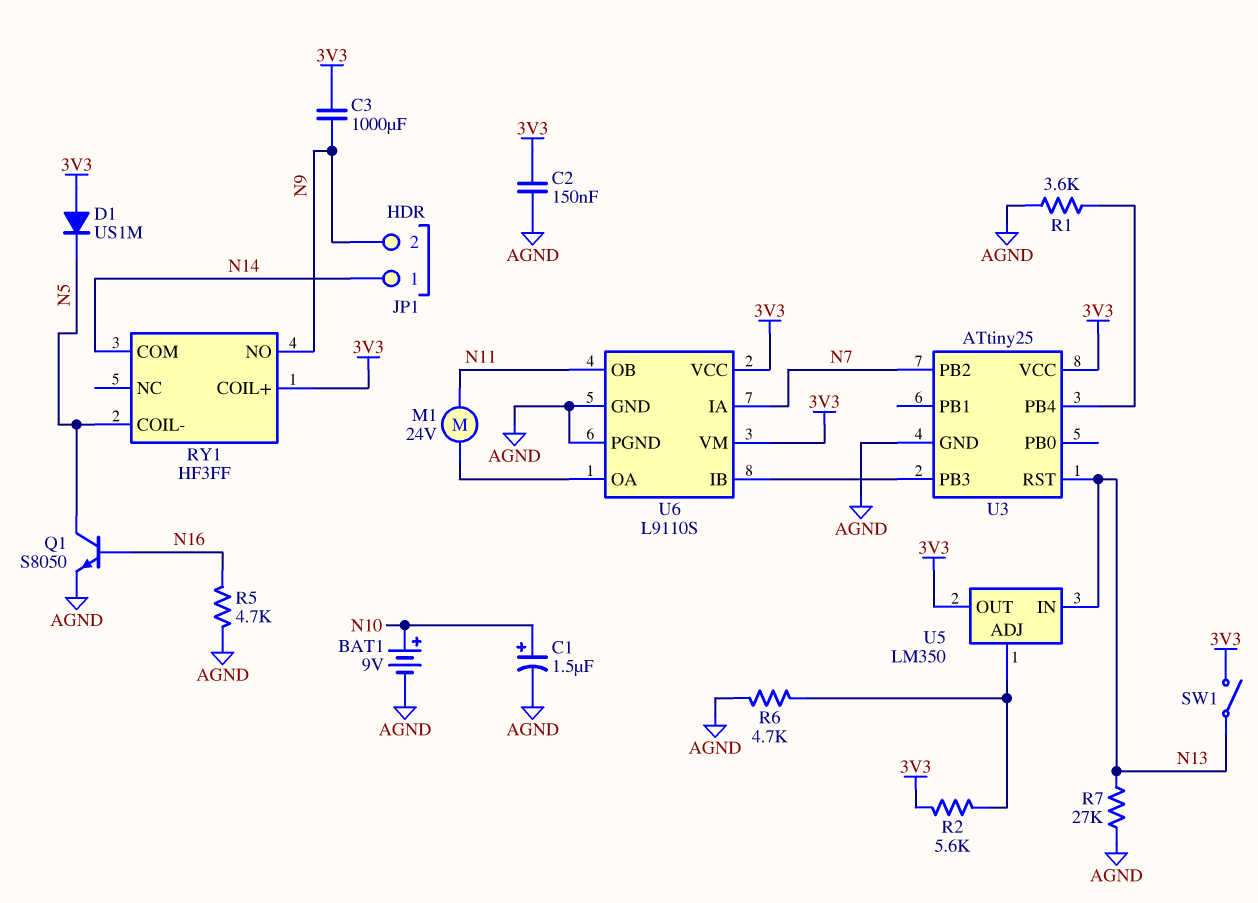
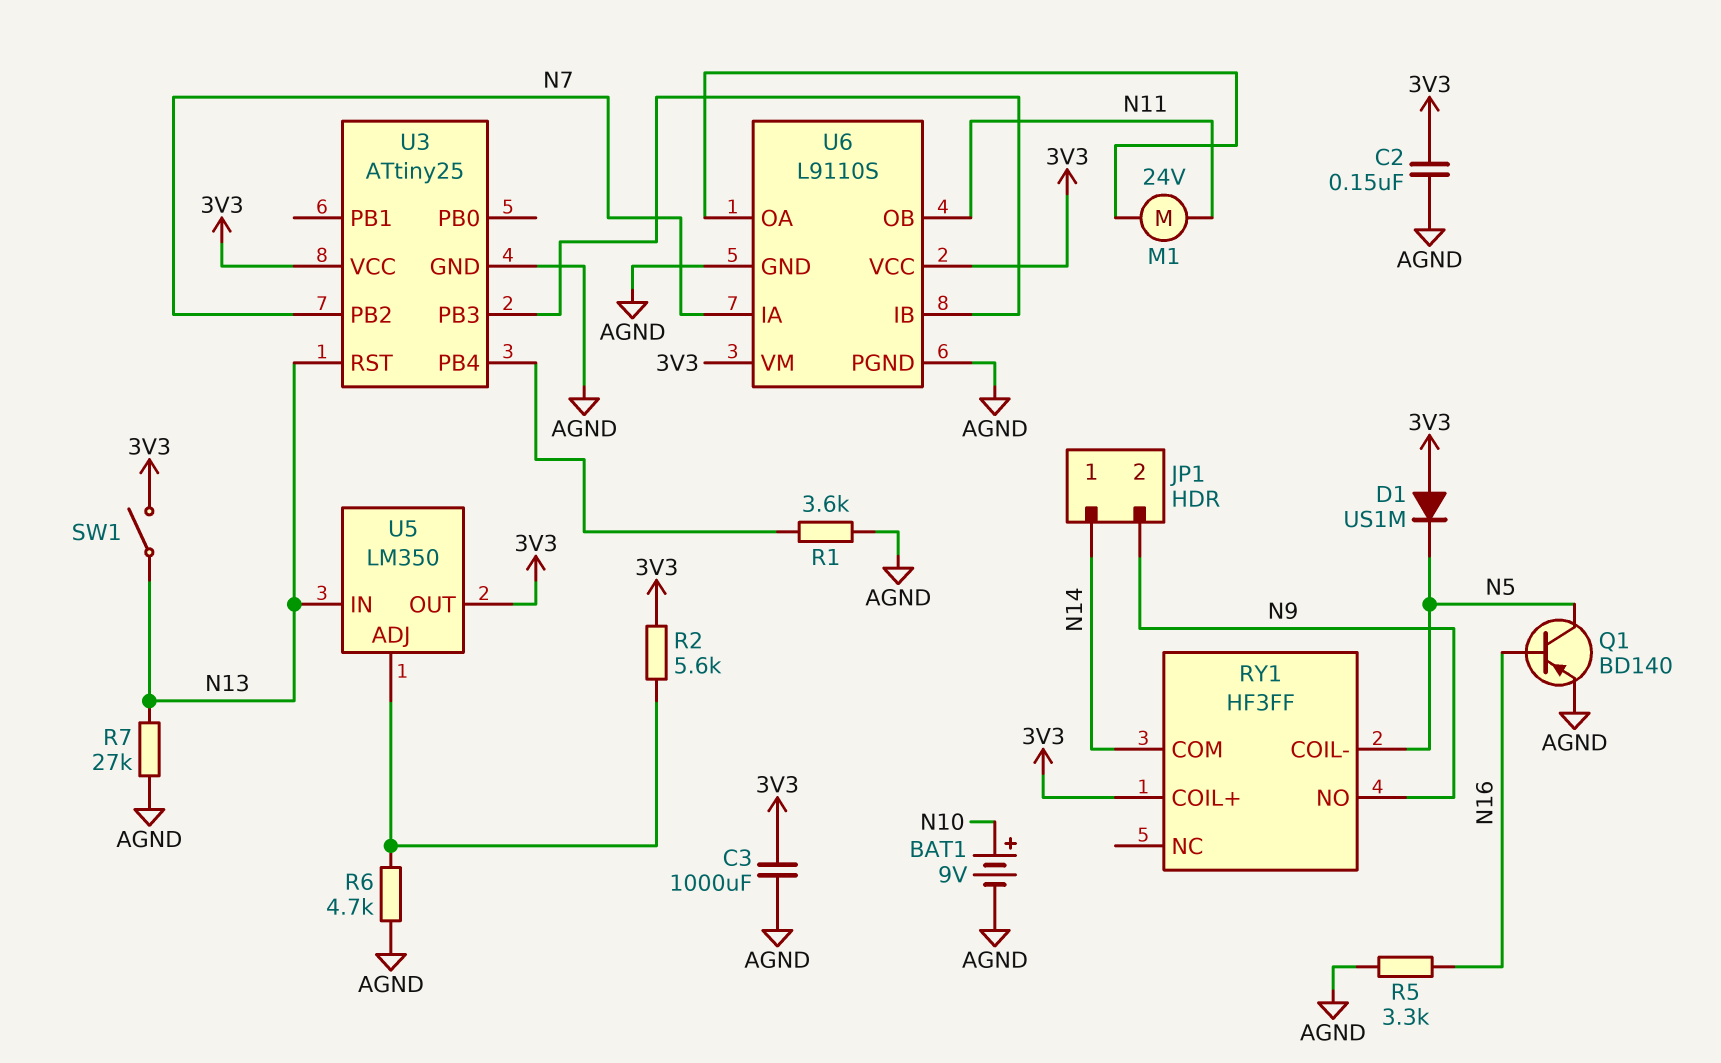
C1: 1.5uF (plus N10, minus AGND) -> none
C3: 1000uF (3V3, N9) -> 1000uF (3V3, AGND)
Q1: NPN S8050 (B N16, C N5, E AGND) -> PNP BD140 (B N16, C N5, E AGND)
R5: 4.7k (AGND, N16) -> 3.3k (AGND, N16)

